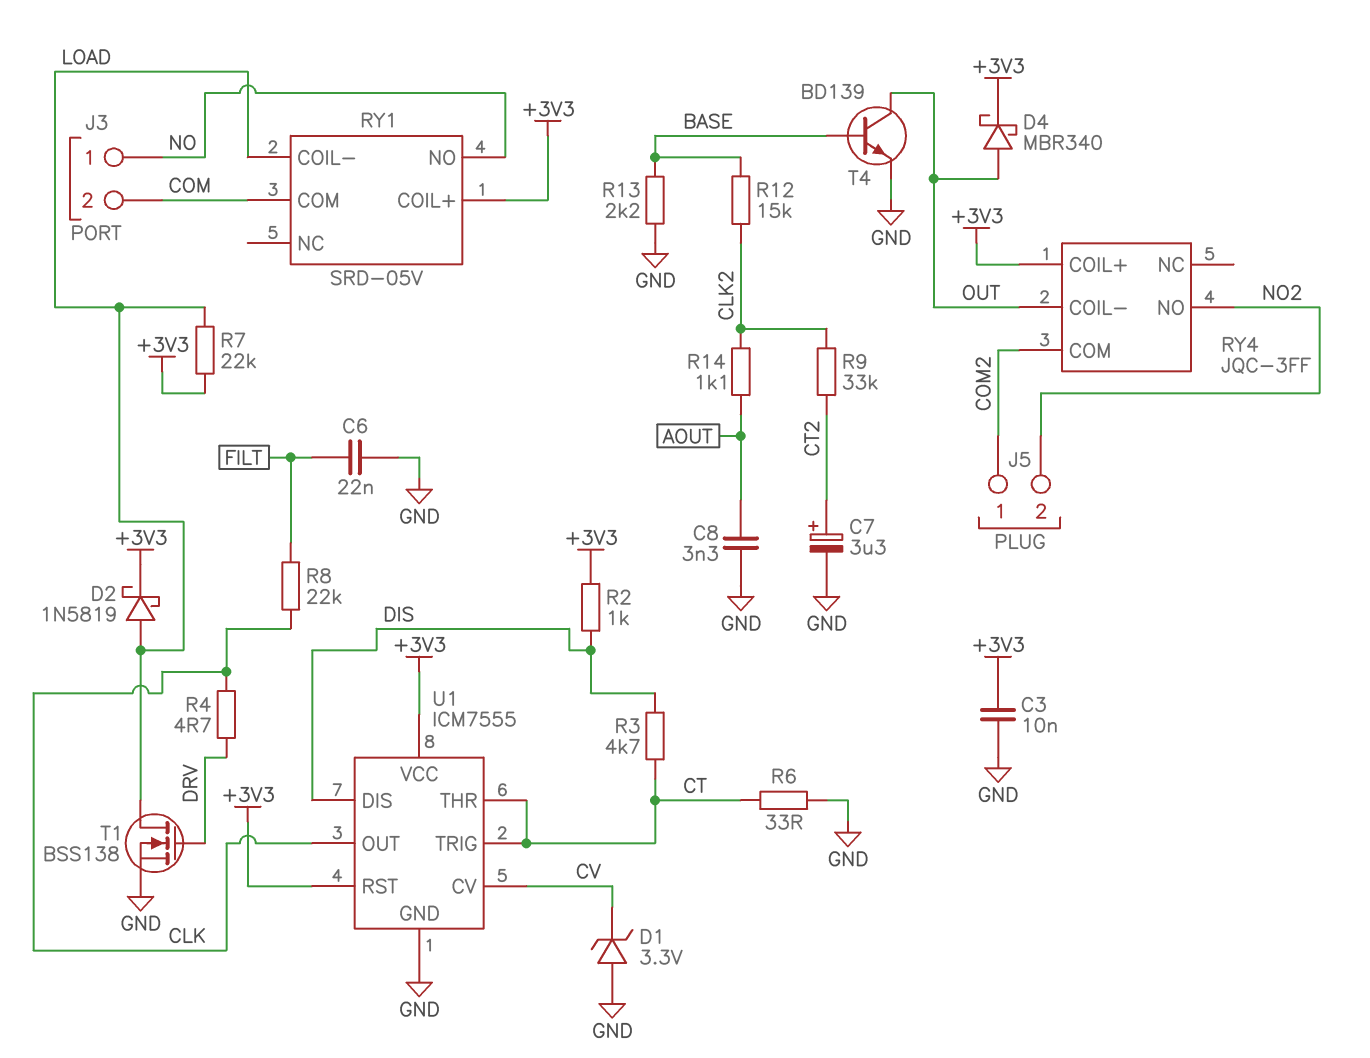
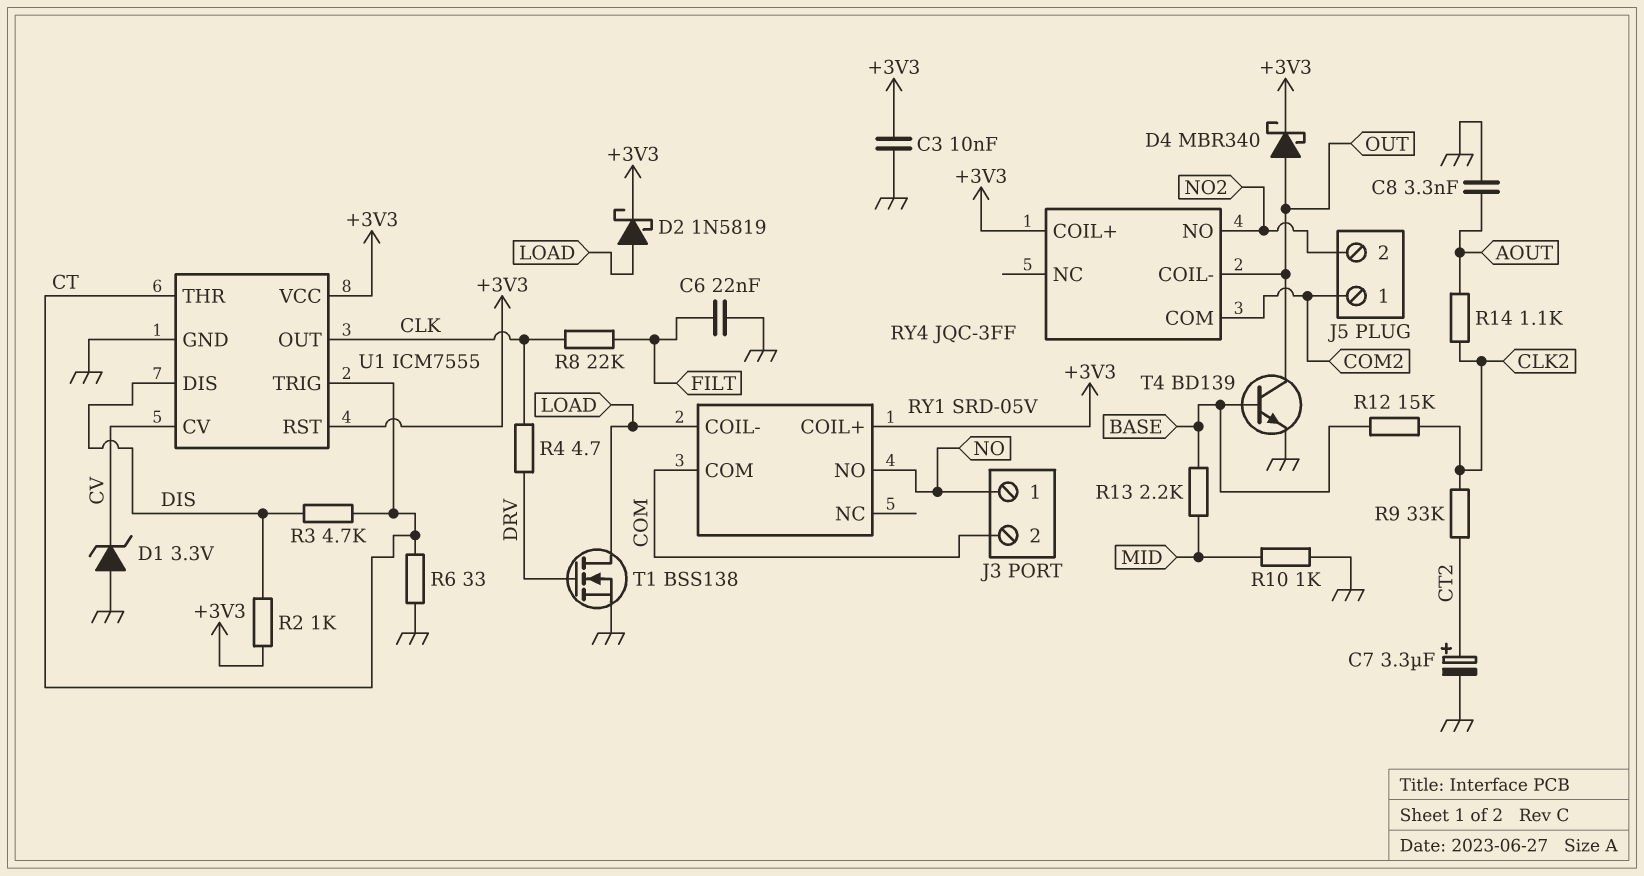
R7: 22k (+3V3, LOAD) -> none
R10: none -> 1k (GND, MID)
R13: 2.2k (BASE, GND) -> 2.2k (BASE, MID)

